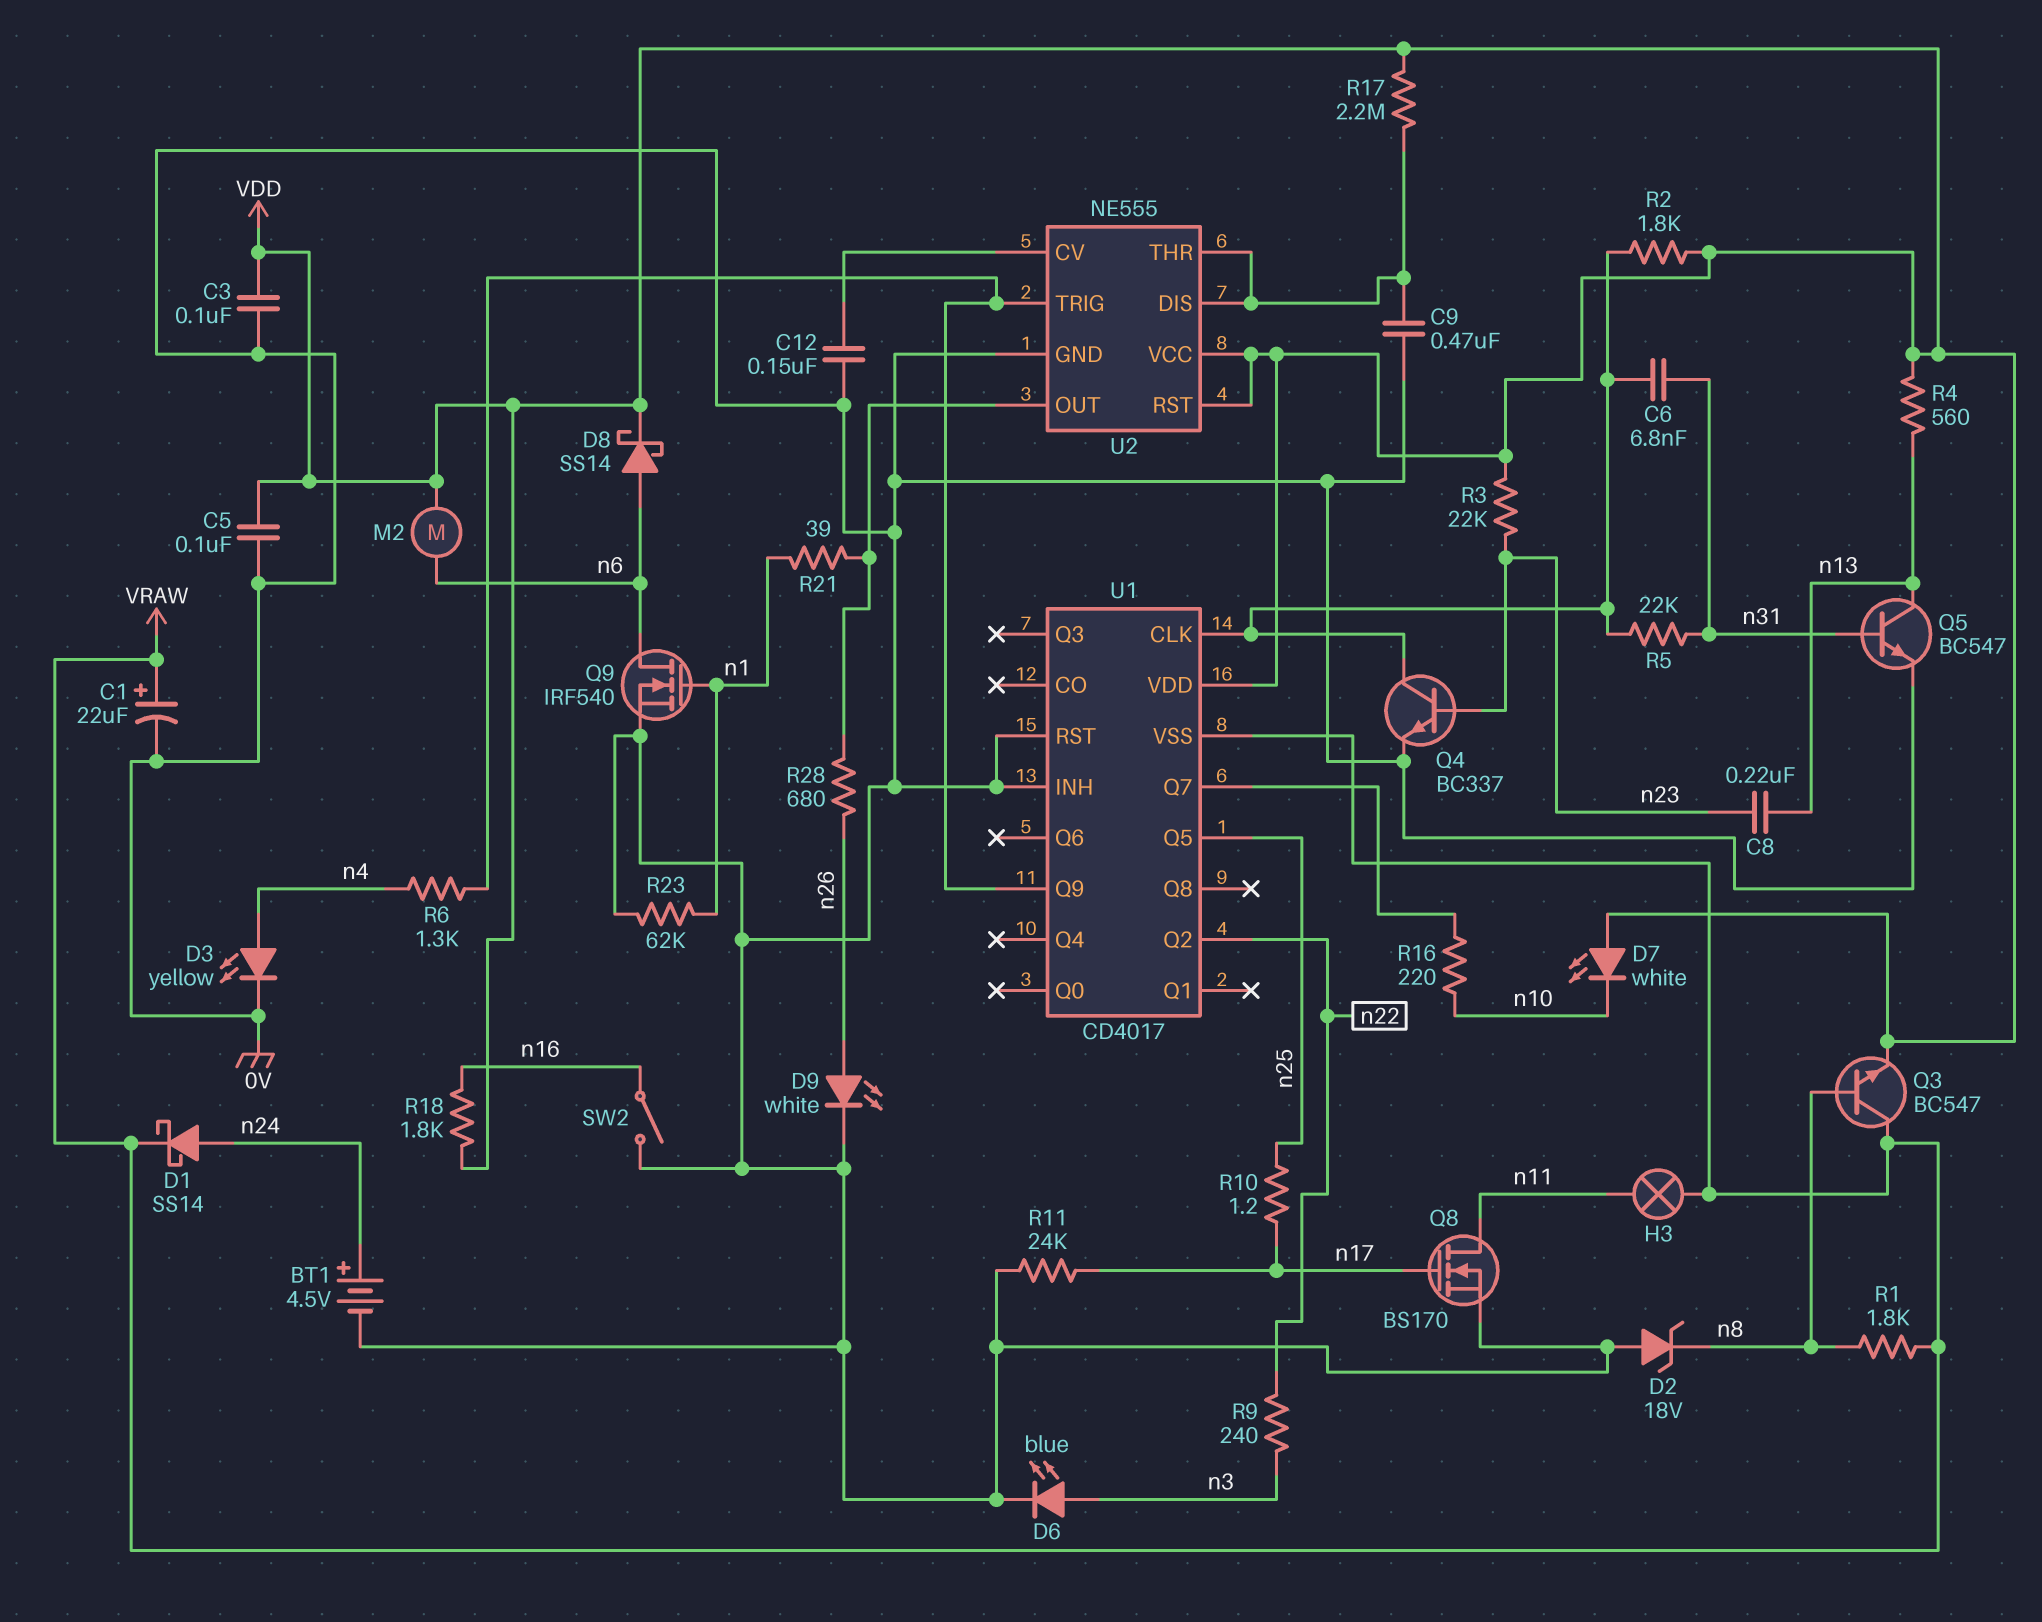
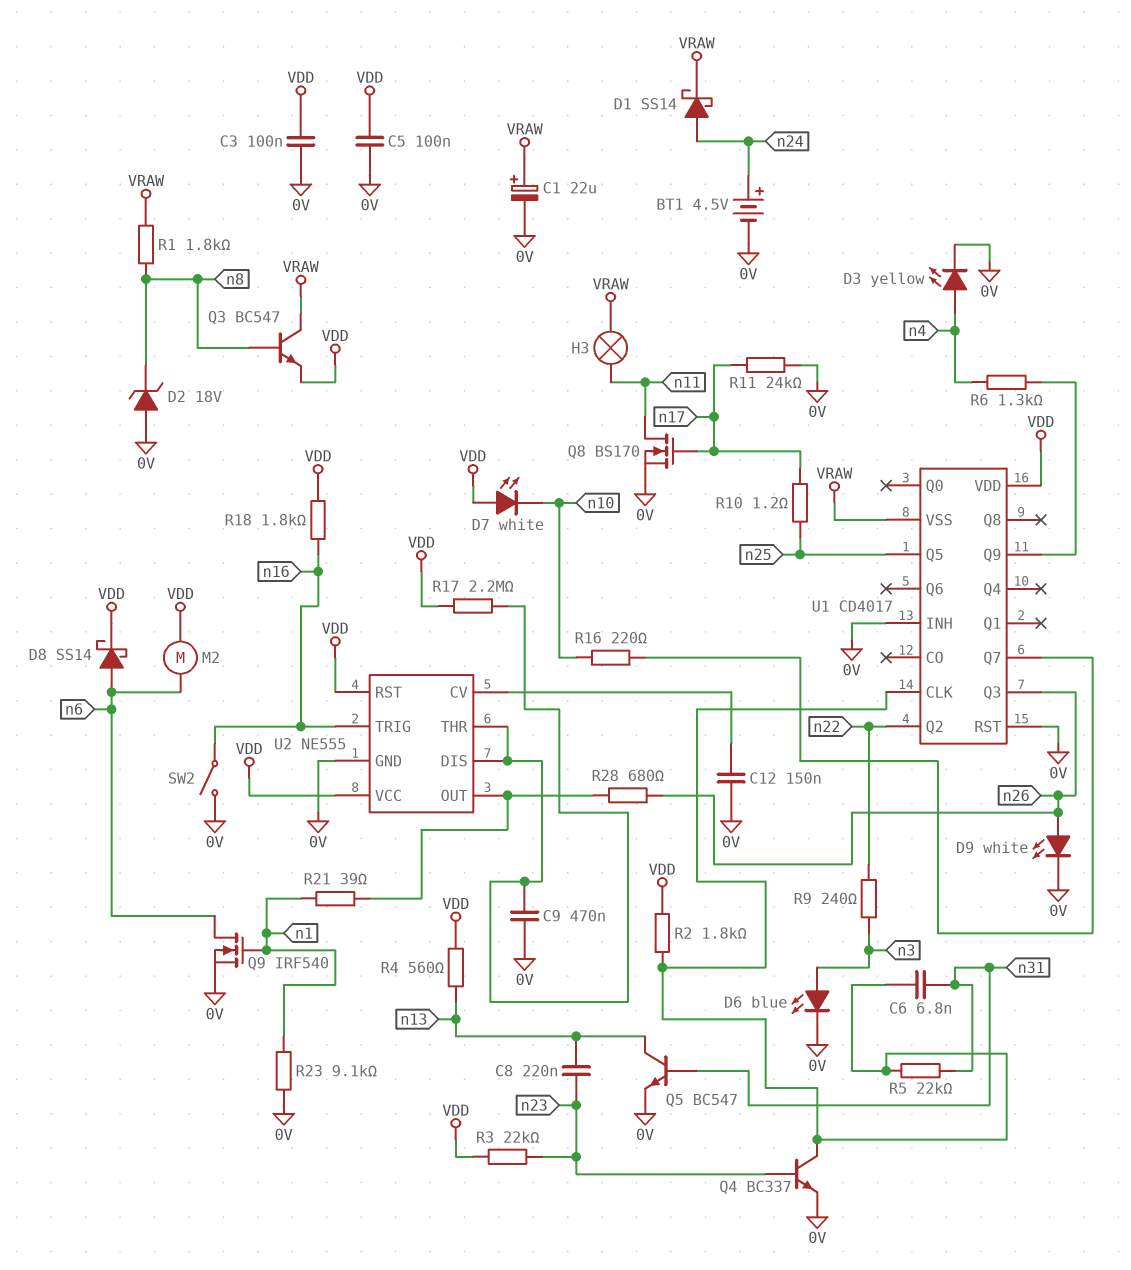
R23: 62k (0V, n1) -> 9.1k (0V, n1)
U1 pin Q3: none -> n26
U2 pin TRIG: U1/Q9 -> n16

